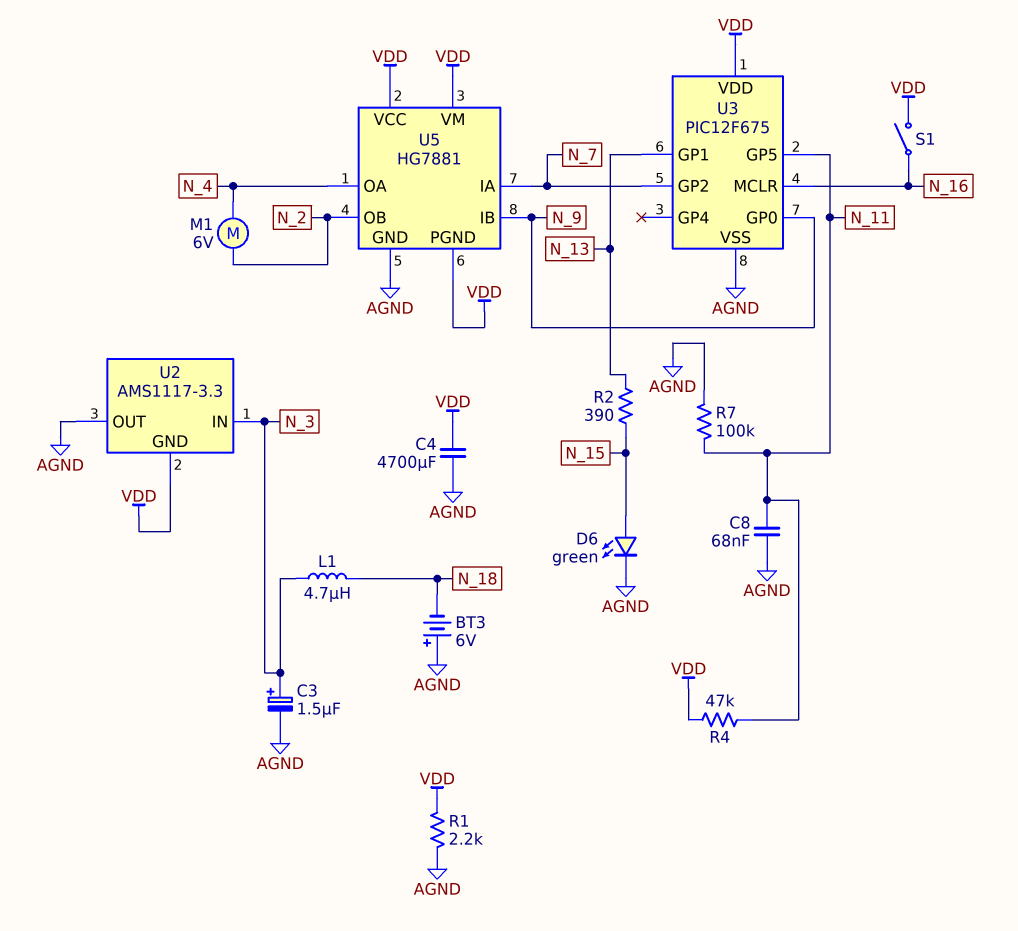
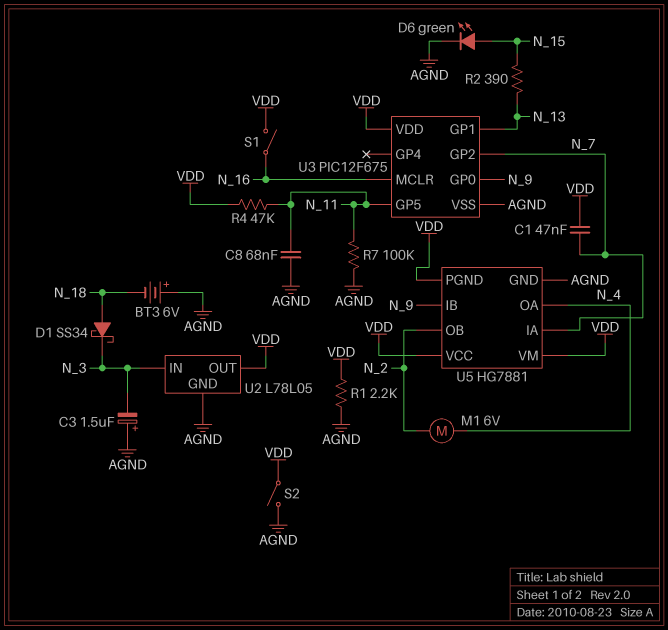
C1: none -> 47nF (N_7, VDD)
C3: 1.5uF (plus N_3, minus AGND) -> 1.5uF (plus AGND, minus N_3)
C4: 4700uF (AGND, VDD) -> none
D1: none -> schottky SS34 (A N_18, K N_3)
L1: 4.7uH (N_3, N_18) -> none
S2: none -> switch (AGND, VDD)
U2: AMS1117-3.3 -> L78L05
U2 pin GND: VDD -> AGND
U2 pin OUT: AGND -> VDD

